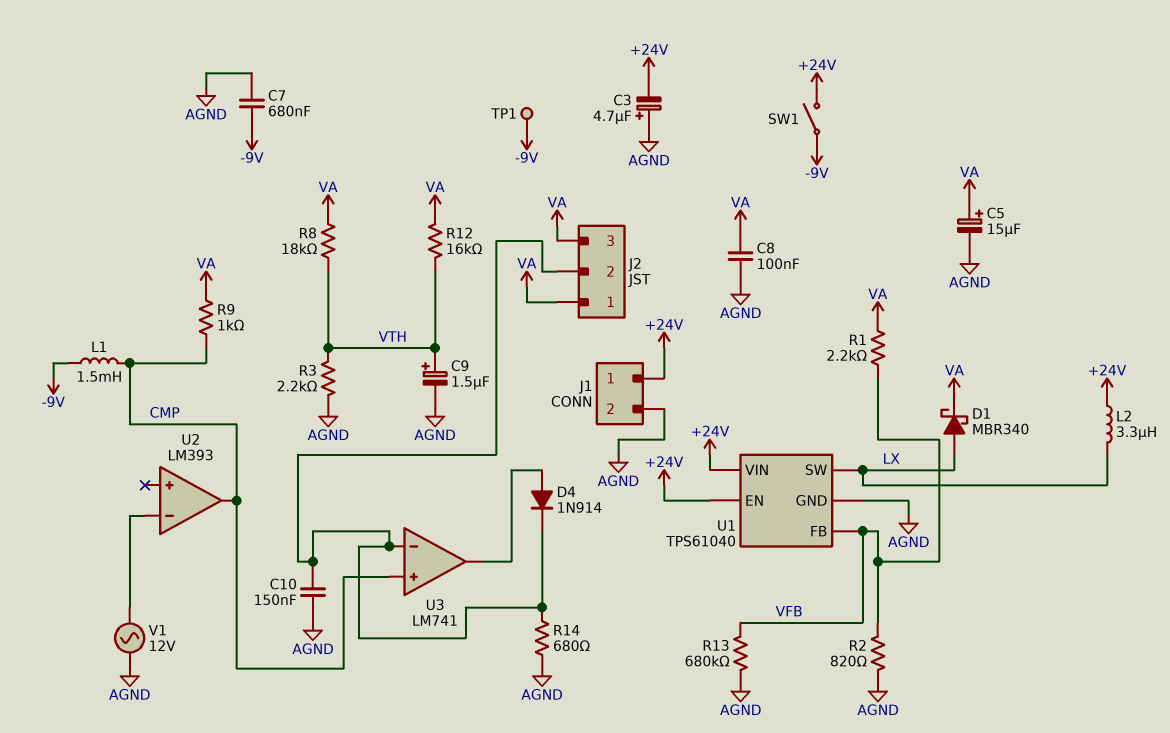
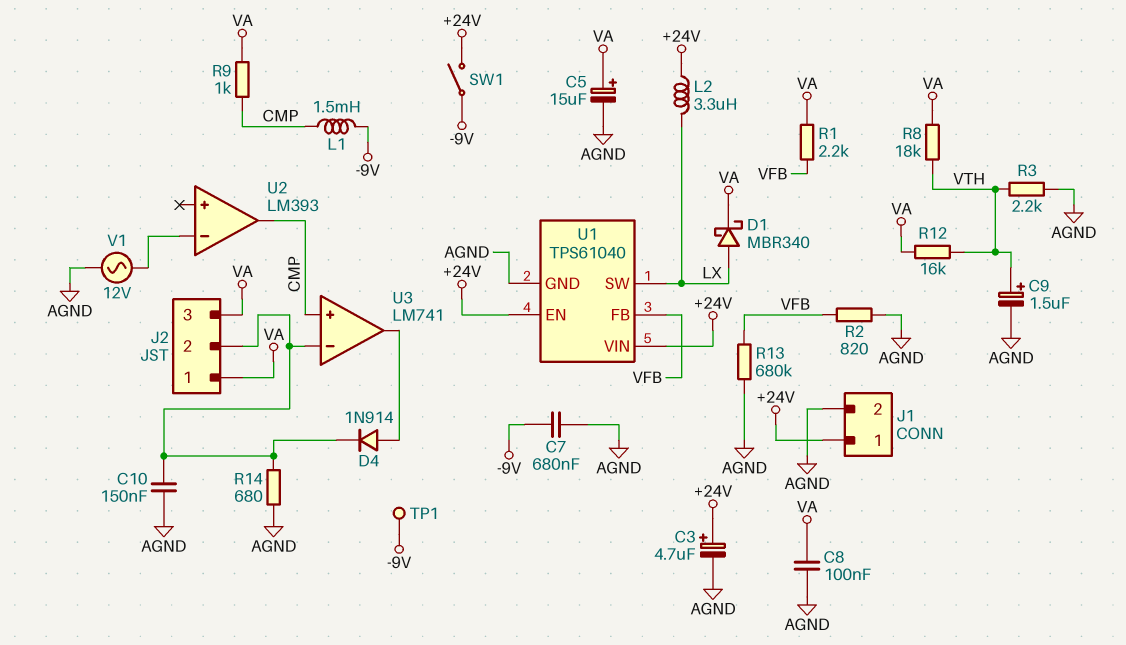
C3: 4.7uF (plus AGND, minus +24V) -> 4.7uF (plus +24V, minus AGND)

